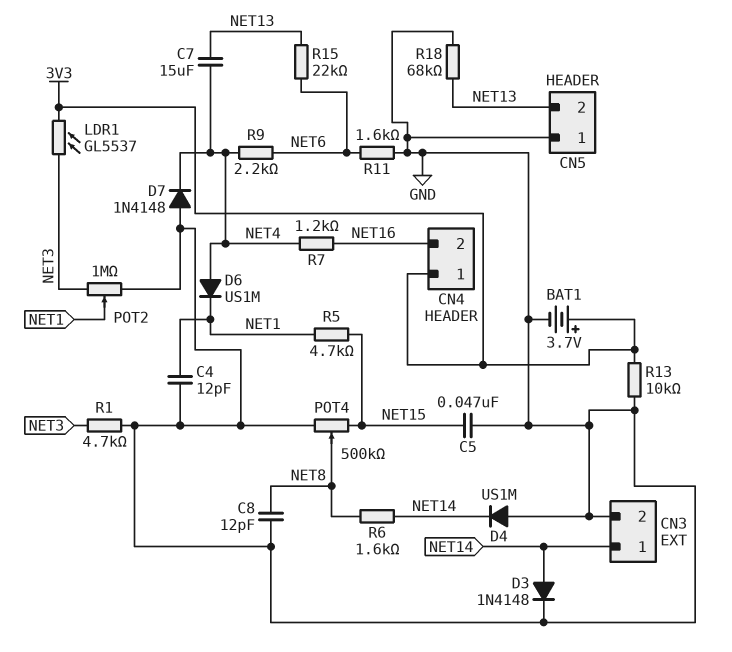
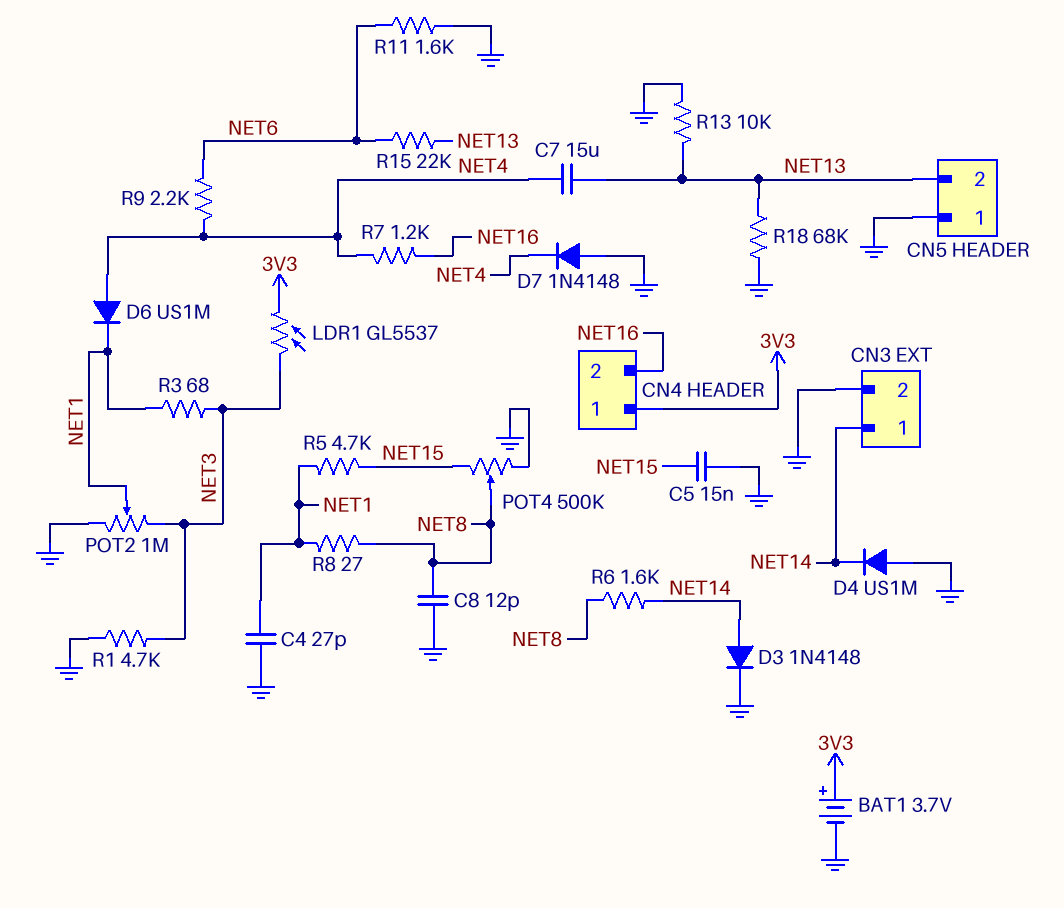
C4: 12pF (GND, NET1) -> 27pF (GND, NET1)
C5: 47nF (GND, NET15) -> 15nF (GND, NET15)
R3: none -> 68 (NET1, NET3)
R8: none -> 27 (NET1, NET8)
R13: 10k (3V3, GND) -> 10k (GND, NET13)

